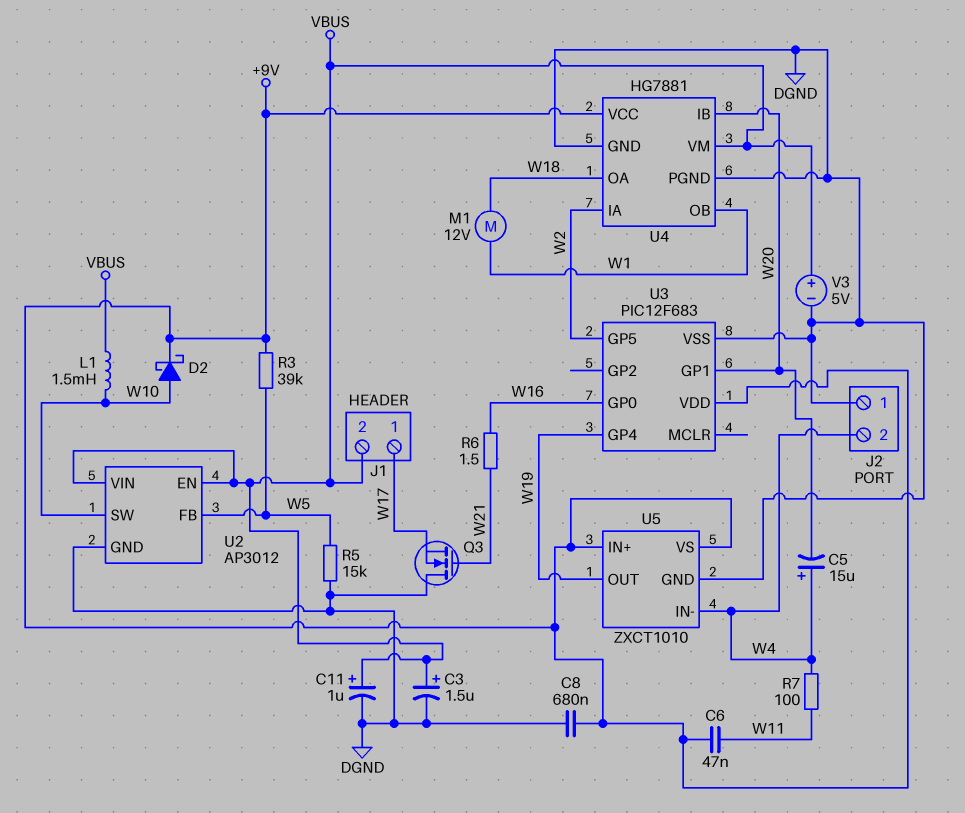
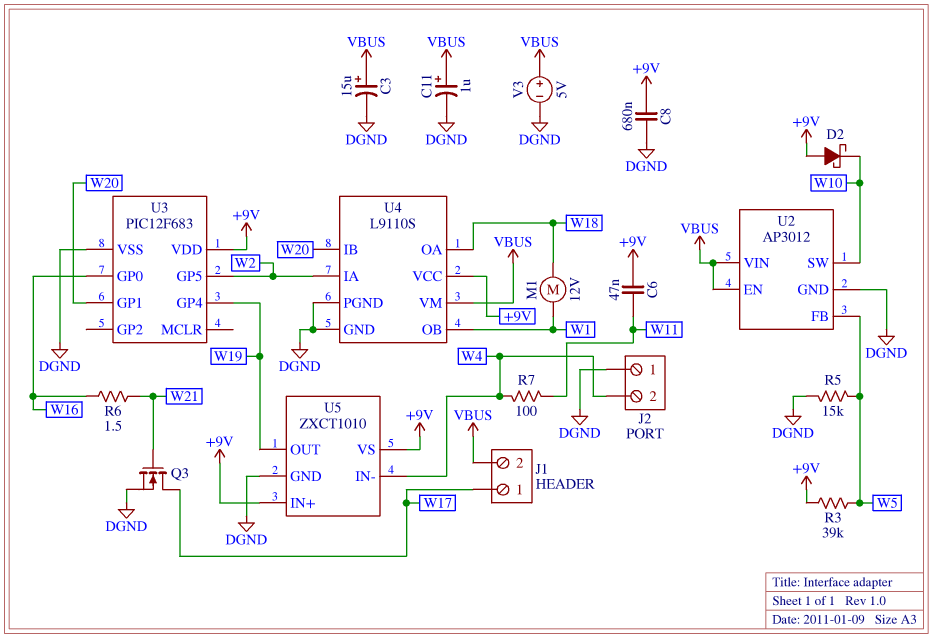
C3: 1.5uF (plus VBUS, minus DGND) -> 15uF (plus VBUS, minus DGND)
C5: 15uF (plus W4, minus W20) -> none
D2: schottky (A W10, K +9V) -> schottky (A +9V, K W10)
L1: 1.5mH (VBUS, W10) -> none
Q3: NMOS (G W21, D DGND, S W17) -> NMOS (G W21, D W17, S DGND)
U4: HG7881 -> L9110S

